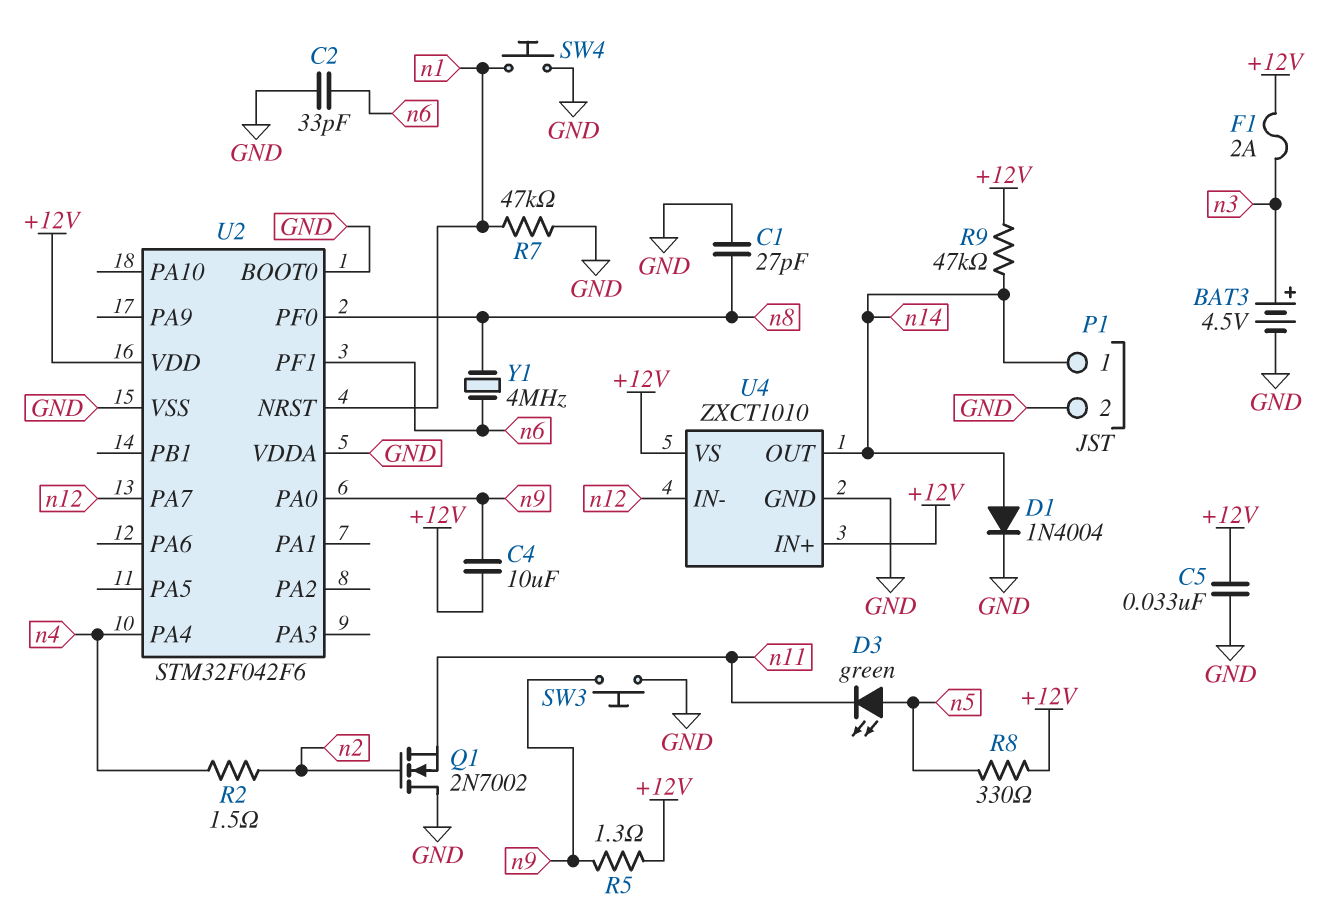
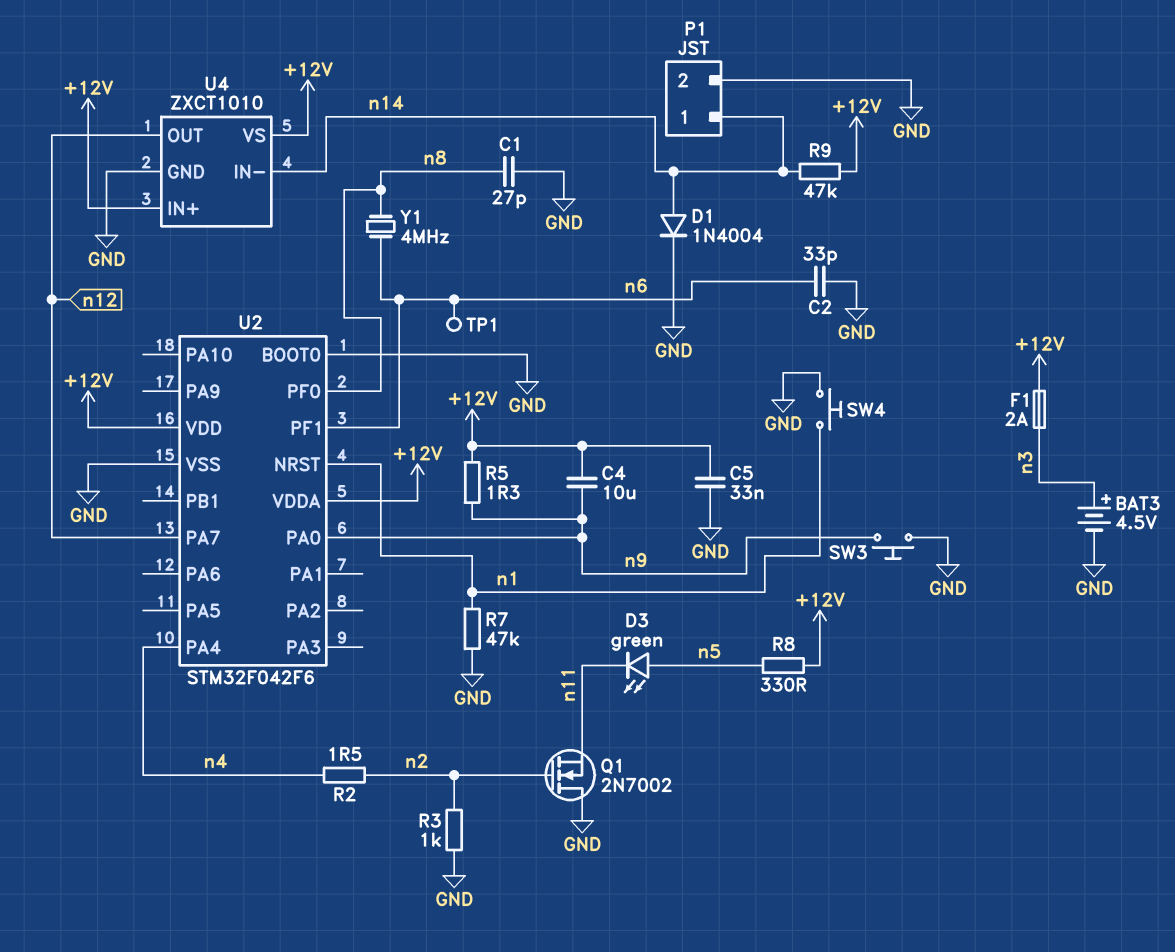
R3: none -> 1k (GND, n2)
TP1: none -> test point (n6)
U2 pin VDDA: GND -> +12V
U4 pin IN-: n12 -> n14
U4 pin OUT: n14 -> n12

